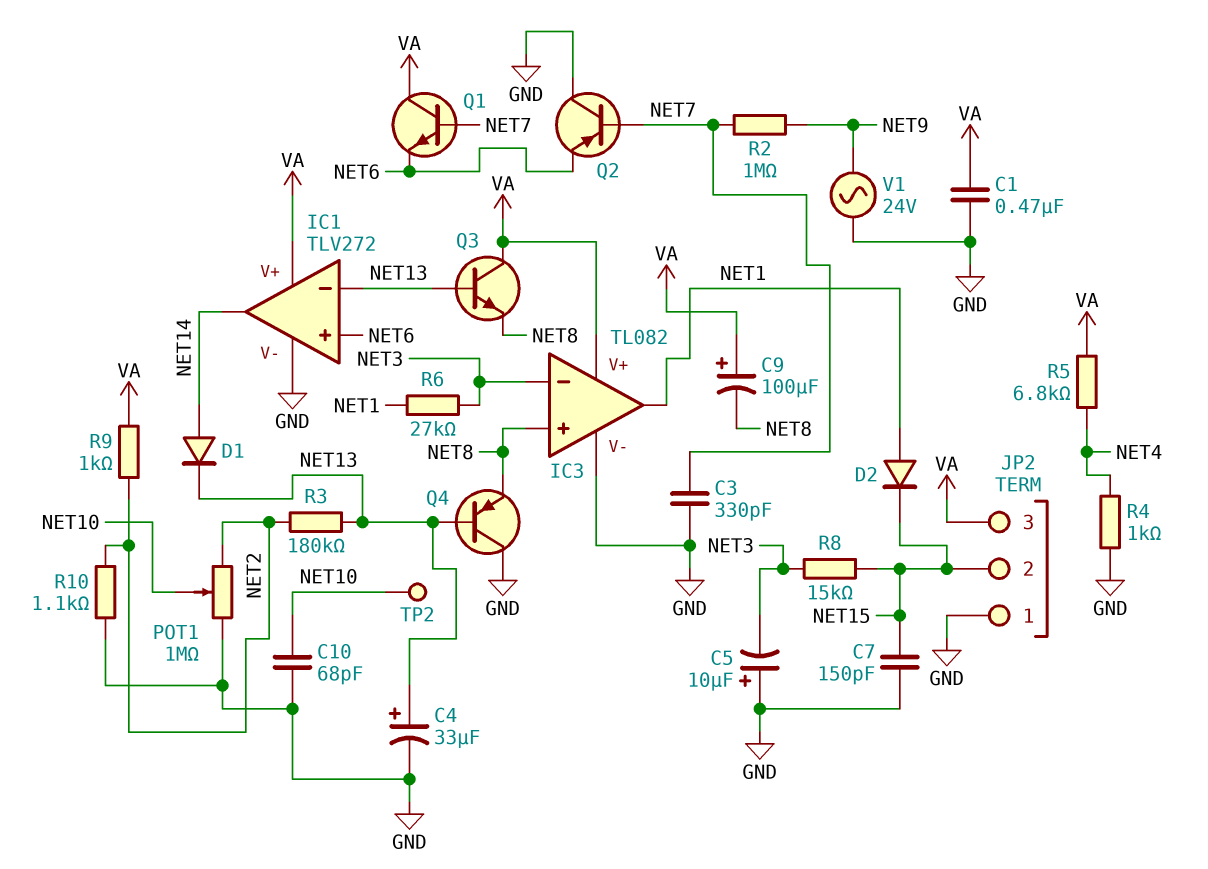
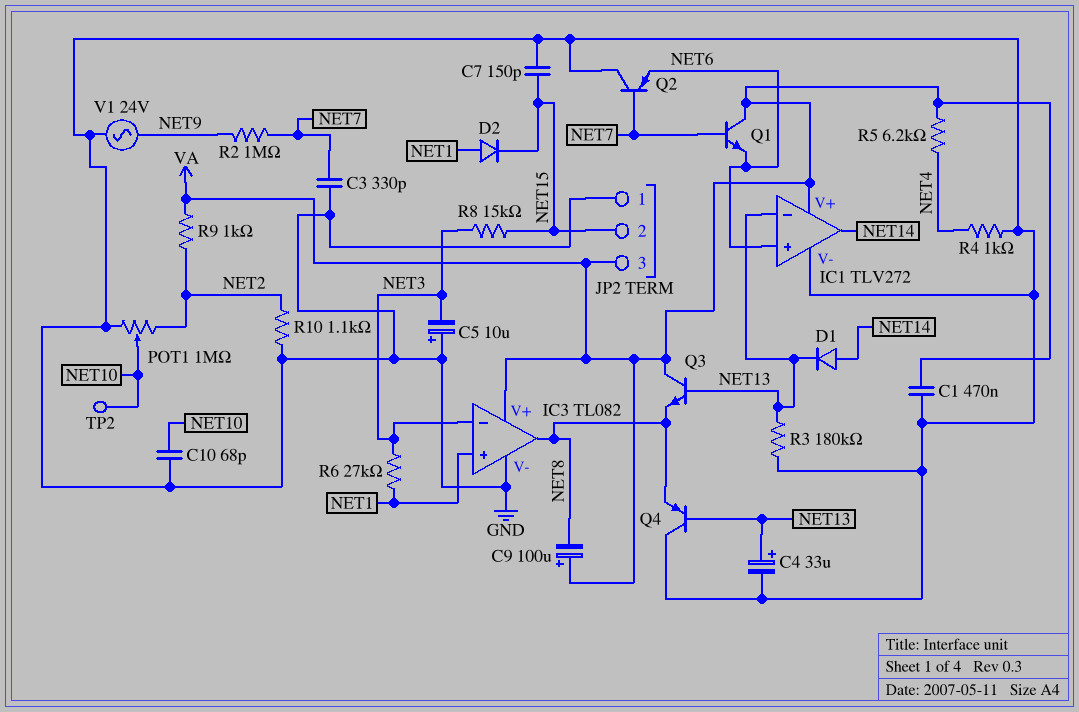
IC3 pin in+: NET8 -> NET1
IC3 pin out: NET1 -> NET8
R3: 180k (NET2, NET13) -> 180k (GND, NET13)
R5: 6.8k (NET4, VA) -> 6.2k (NET4, VA)

